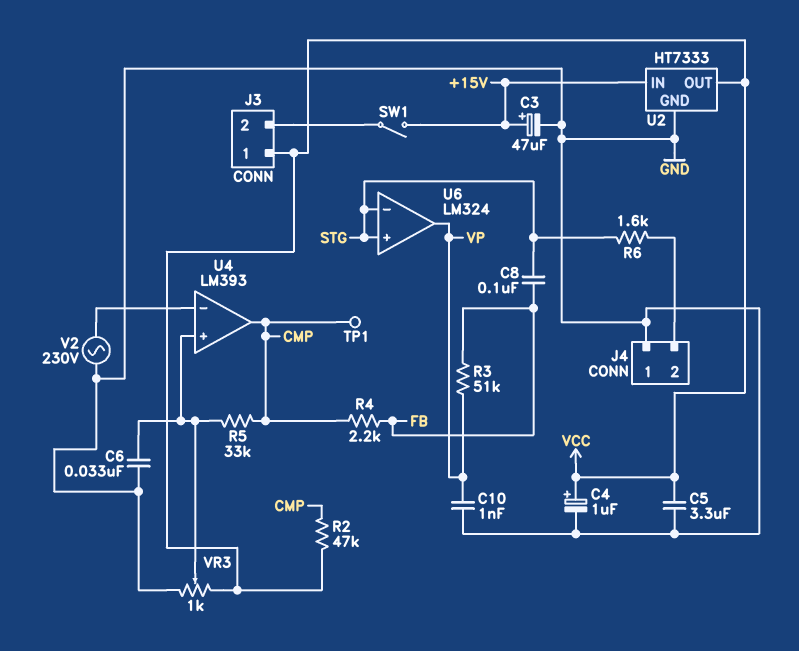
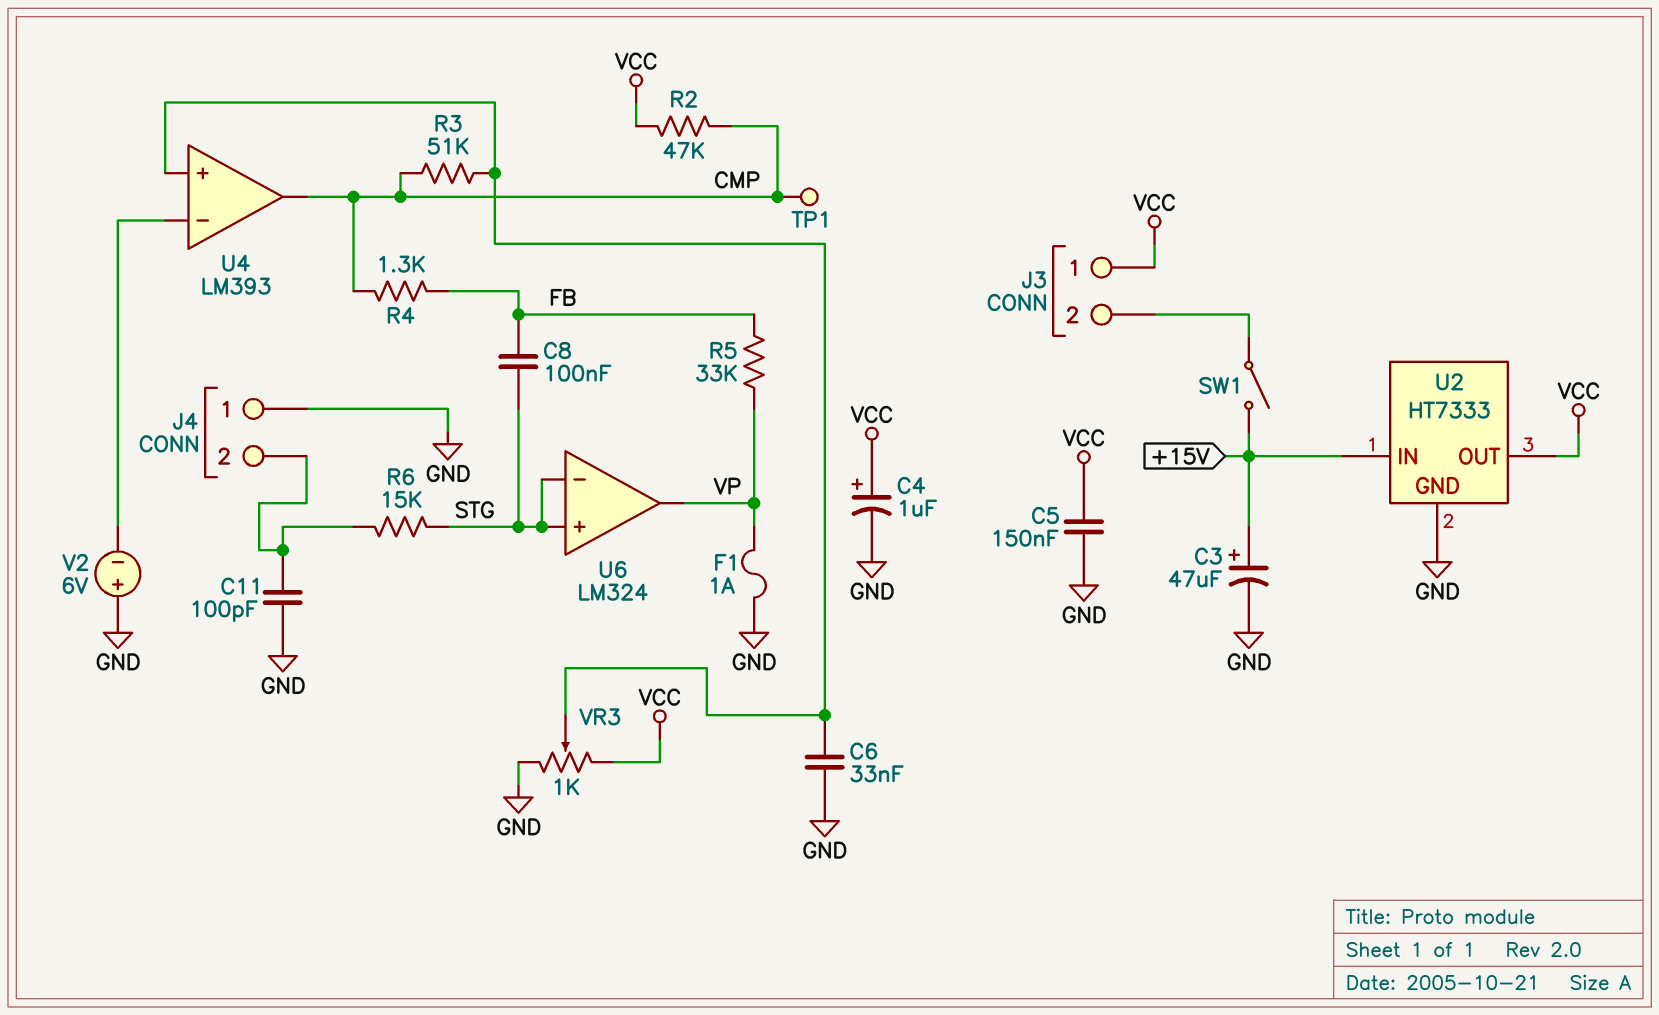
C5: 3.3uF (GND, VCC) -> 150nF (GND, VCC)
C10: 1nF (GND, VP) -> none
C11: none -> 100pF (GND, J4/2)
F1: none -> 1A (GND, VP)
R3: 51k (FB, VP) -> 51k (CMP, U4/in+)
R4: 2.2k (CMP, FB) -> 1.3k (CMP, FB)
R5: 33k (CMP, U4/in+) -> 33k (FB, VP)
R6: 1.6k (J4/2, STG) -> 15k (J4/2, STG)
V2: AC 230V (GND, U4/in-) -> 6V (plus GND, minus U4/in-)

